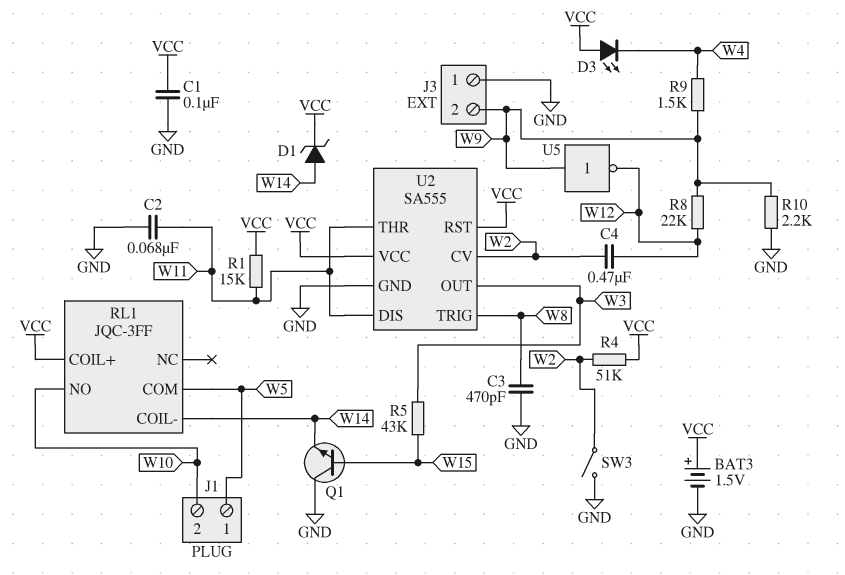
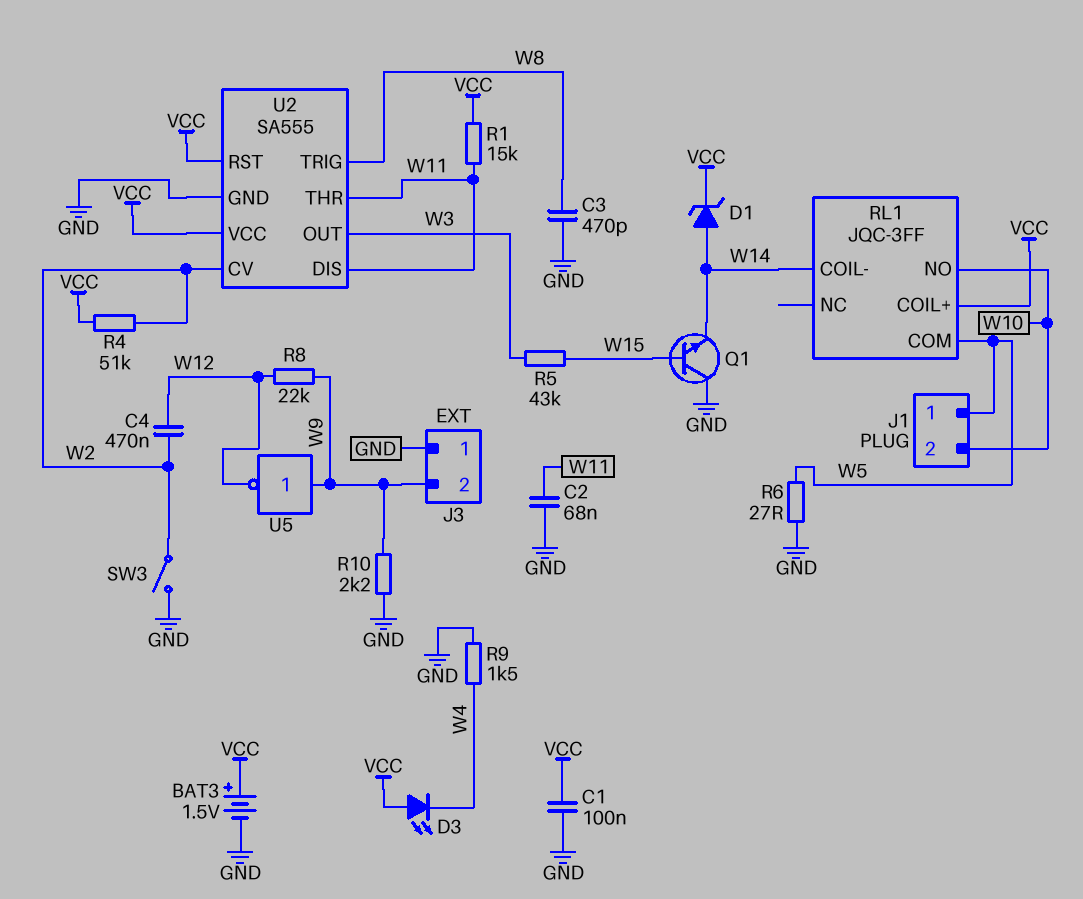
R6: none -> 27 (GND, W5)
R9: 1.5k (W4, W9) -> 1.5k (GND, W4)

